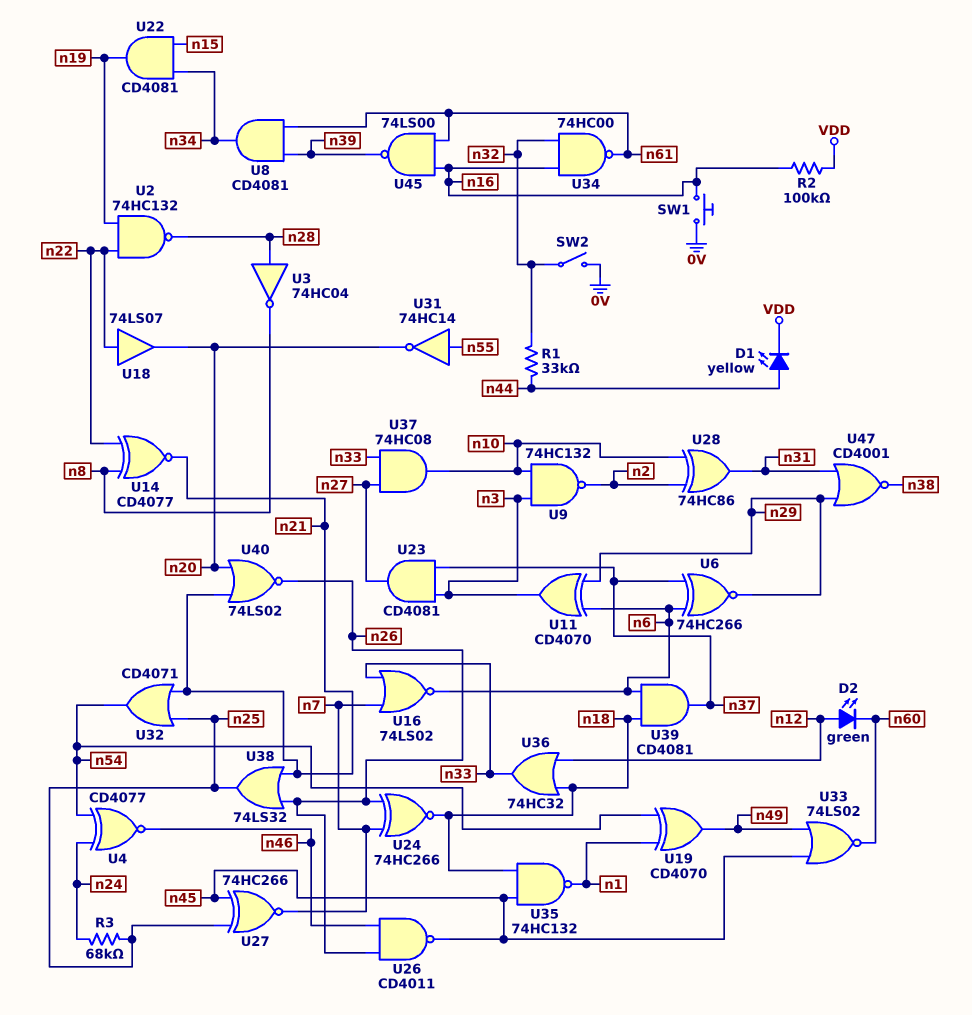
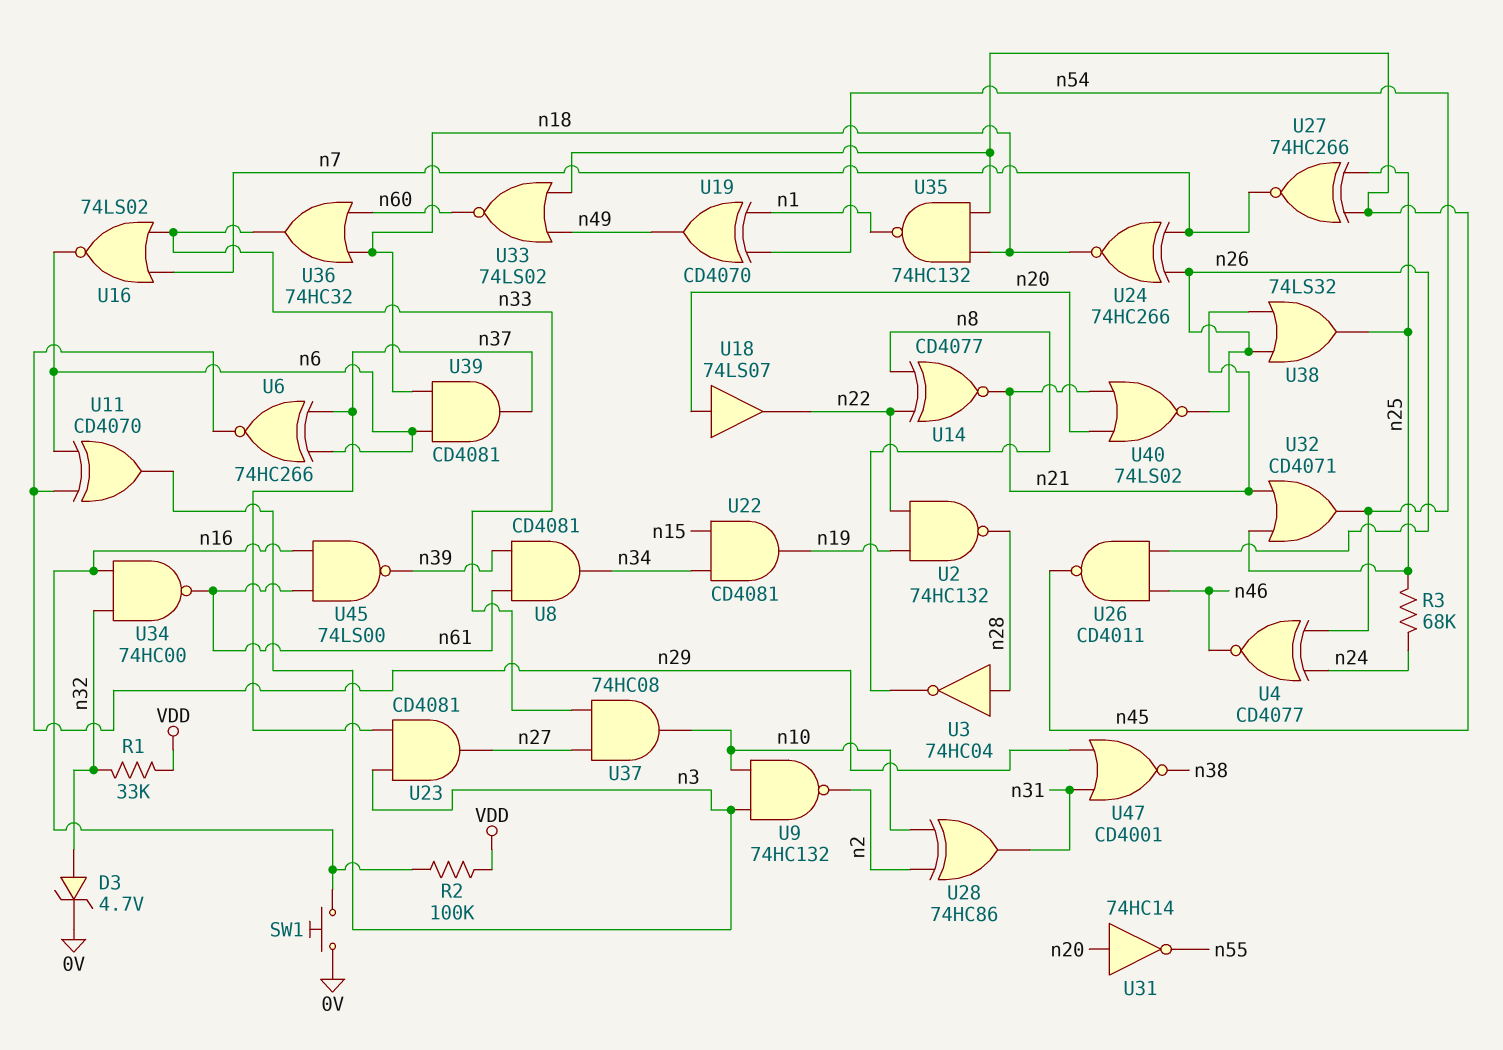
D1: LED yellow (A n44, K VDD) -> none
D2: LED green (A n12, K n60) -> none
D3: none -> zener 4.7V (A n32, K 0V)
R1: 33k (n32, n44) -> 33k (VDD, n32)
SW2: switch (0V, n32) -> none
U18: buffer 74LS07 (in n22, out n20) -> buffer 74LS07 (in n20, out n22)
U31: NOT 74HC14 (in n55, out n20) -> NOT 74HC14 (in n20, out n55)
U36: OR 74HC32 (in n12, in n18, out n33) -> OR 74HC32 (in n18, in n60, out n33)

